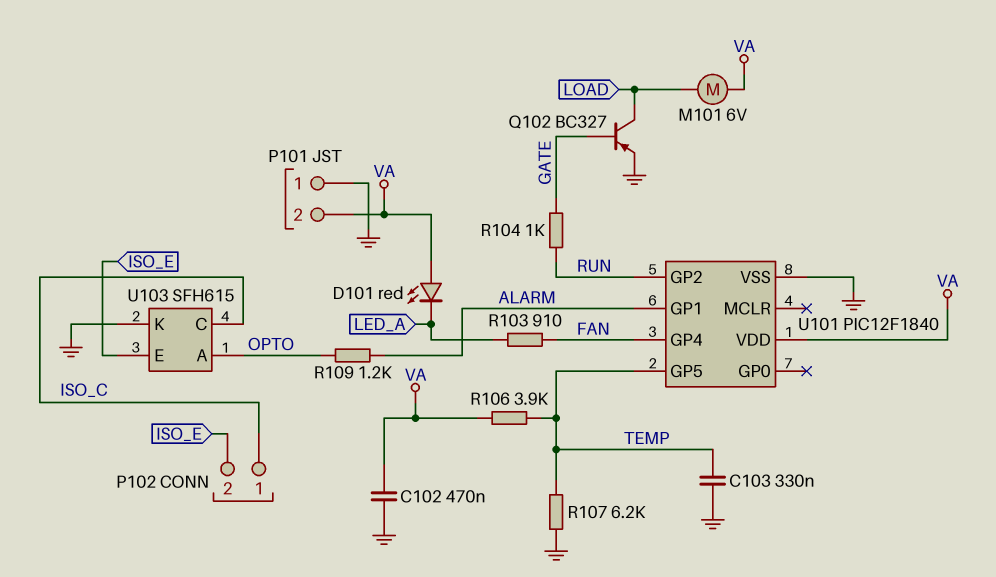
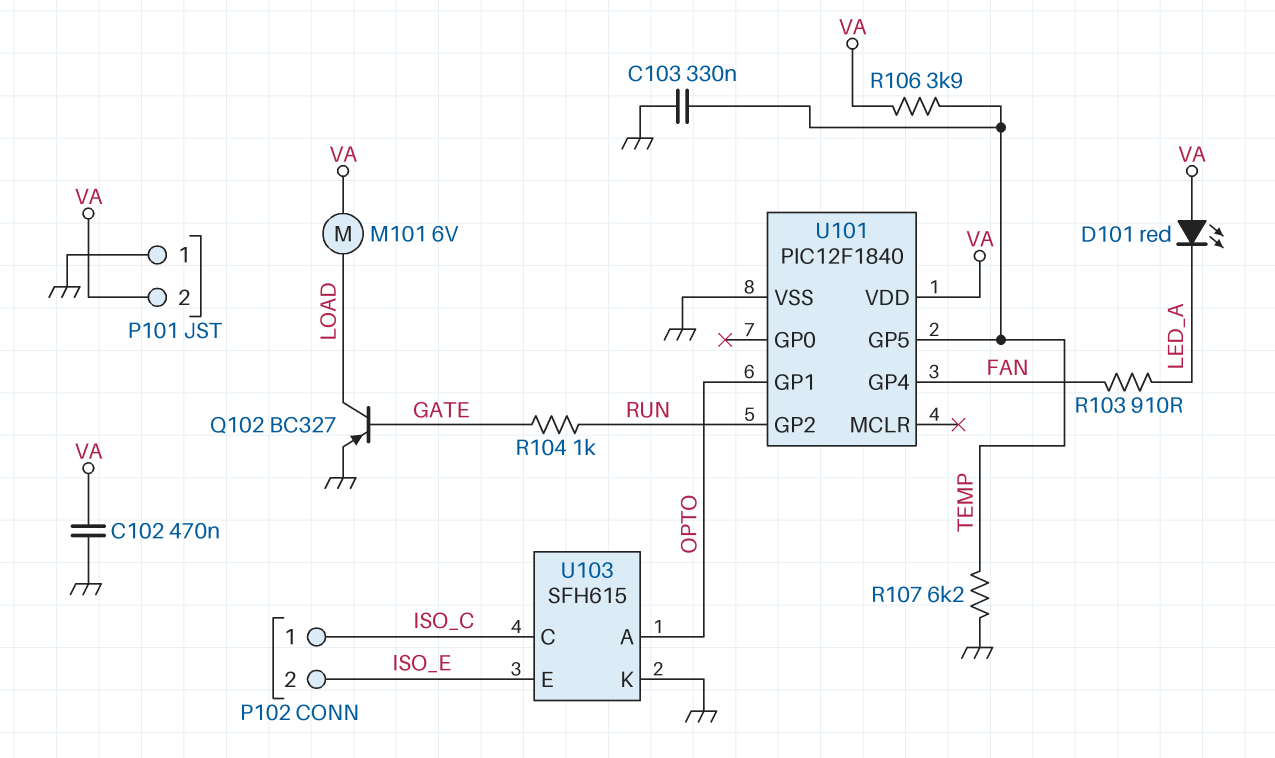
R109: 1.2k (ALARM, OPTO) -> none
U101 pin GP1: ALARM -> OPTO

